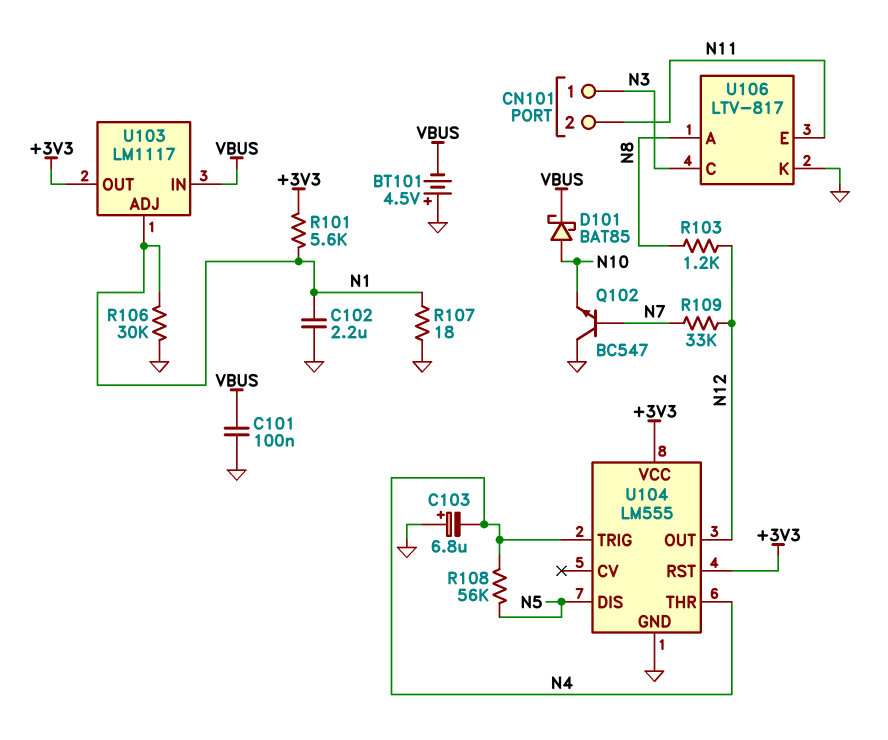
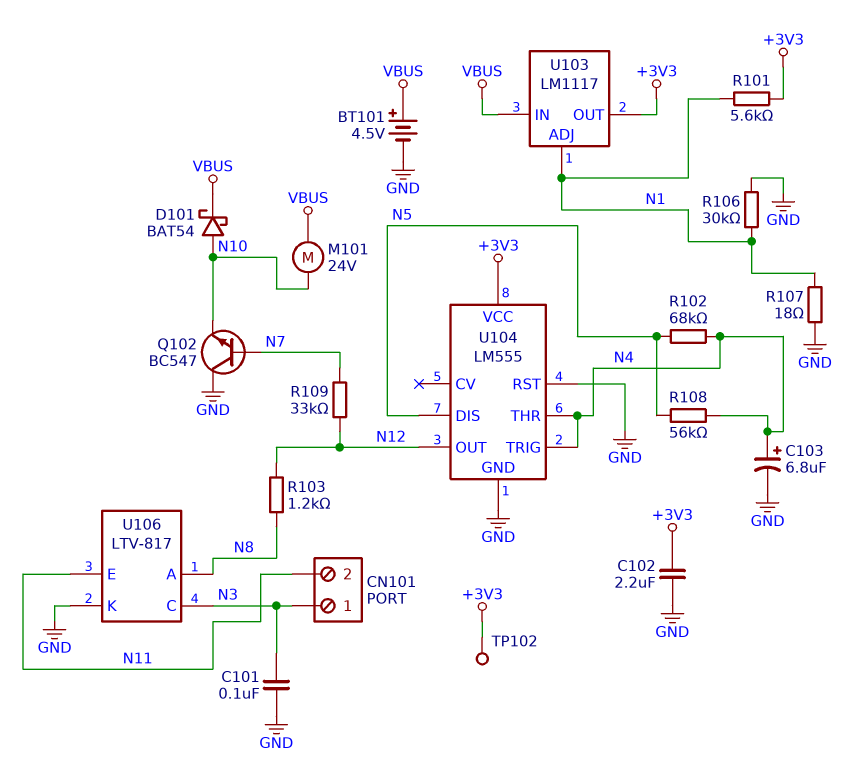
BT101: 4.5V (plus GND, minus VBUS) -> 4.5V (plus VBUS, minus GND)
C101: 100nF (GND, VBUS) -> 100nF (GND, N3)
C102: 2.2uF (GND, N1) -> 2.2uF (+3V3, GND)
C103: 6.8uF (plus GND, minus N4) -> 6.8uF (plus N4, minus GND)
D101: schottky BAT85 (A N10, K VBUS) -> schottky BAT54 (A N10, K VBUS)
M101: none -> motor 24V (N10, VBUS)
R102: none -> 68k (N4, N5)
TP102: none -> test point (+3V3)
U104 pin RST: +3V3 -> GND

